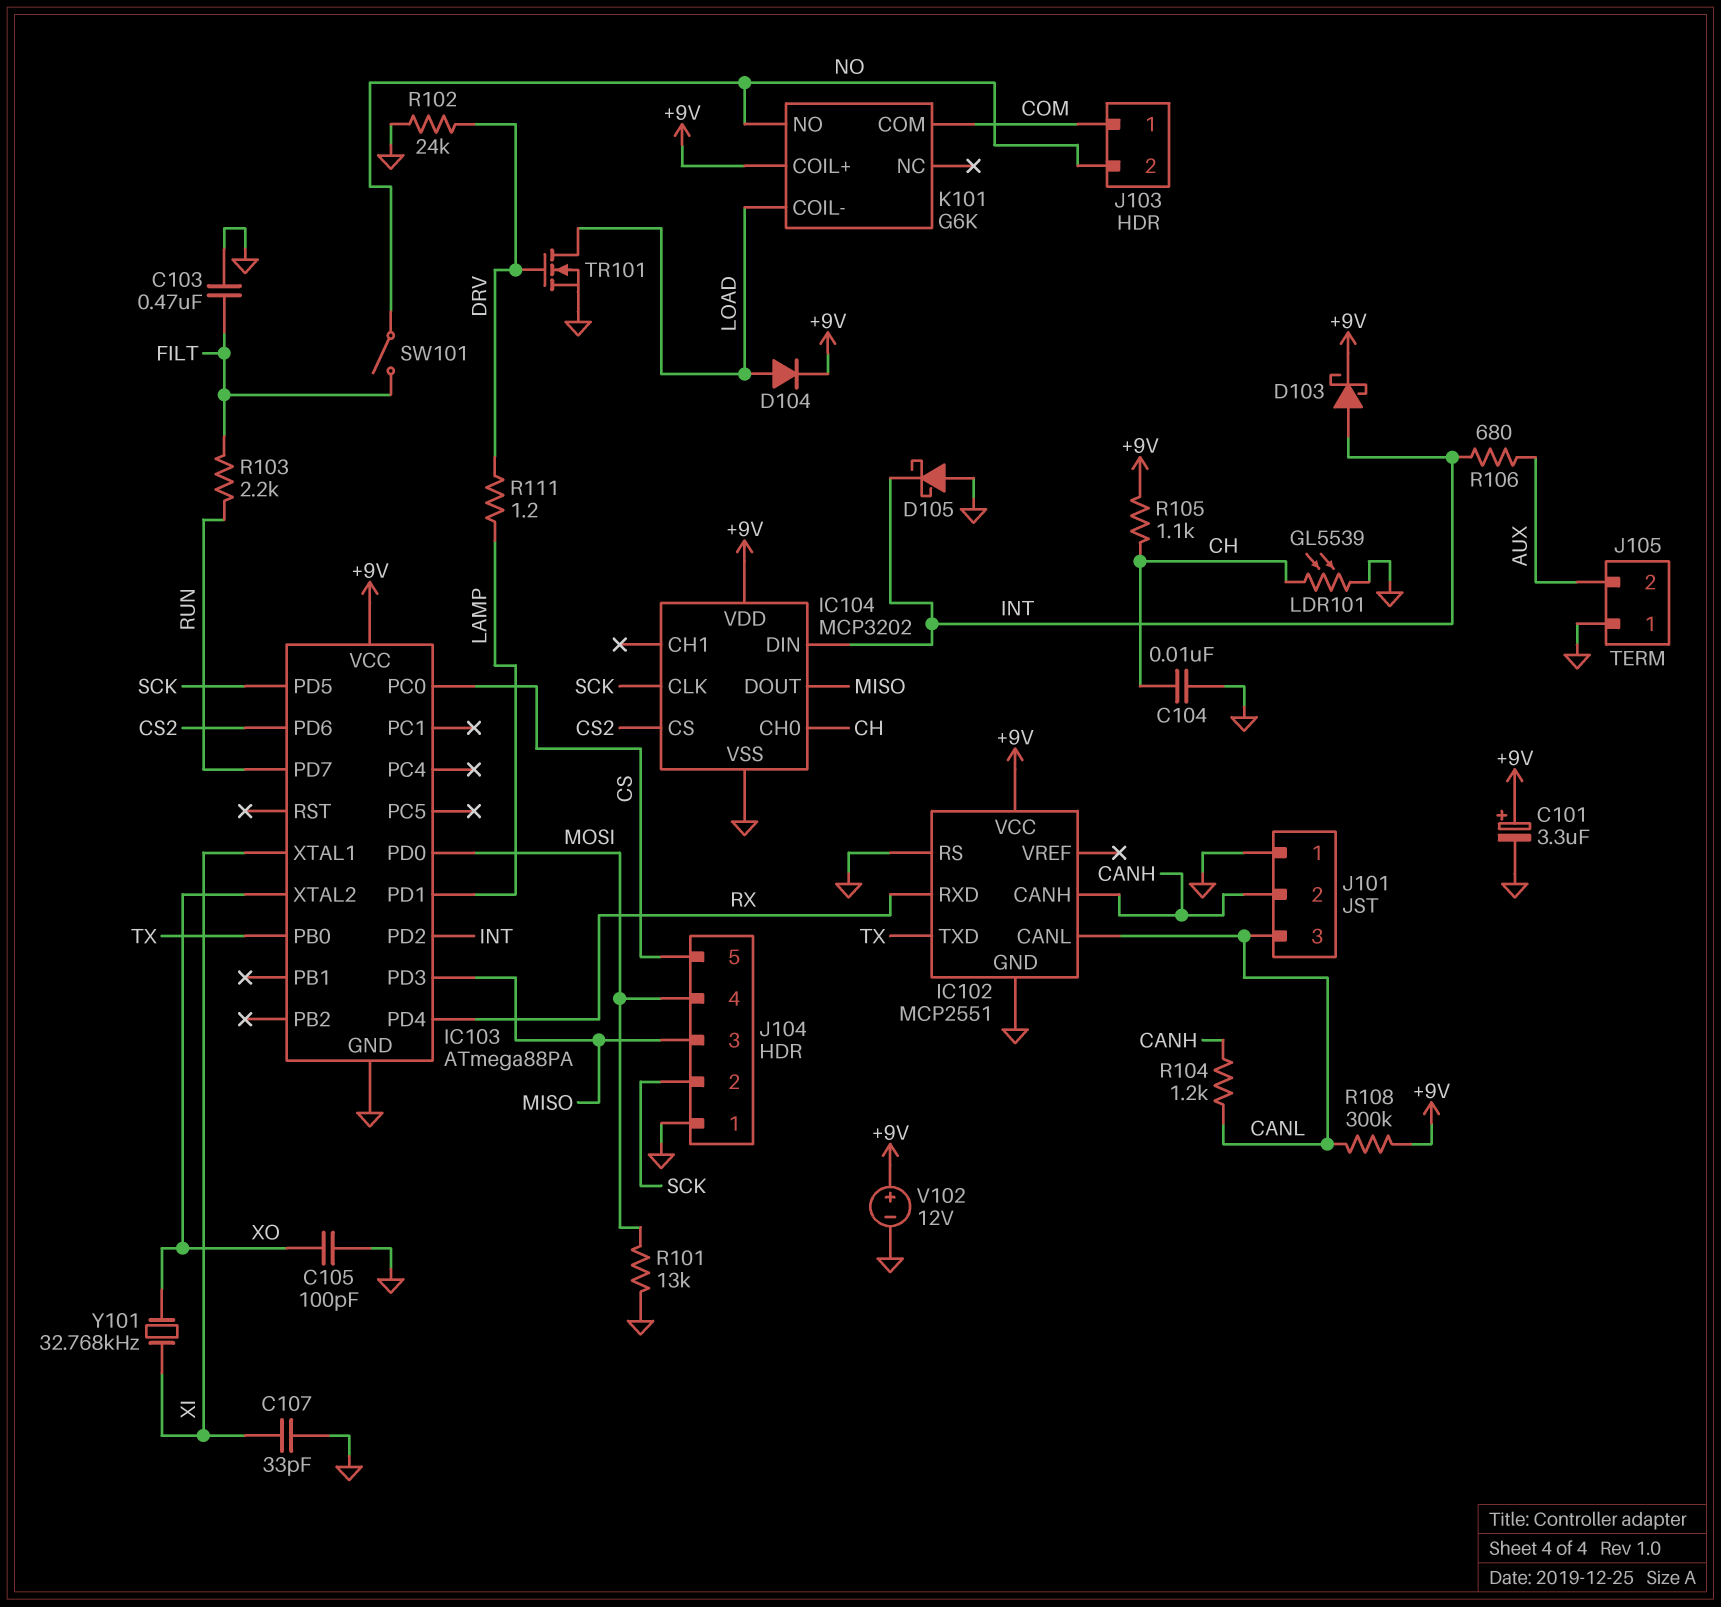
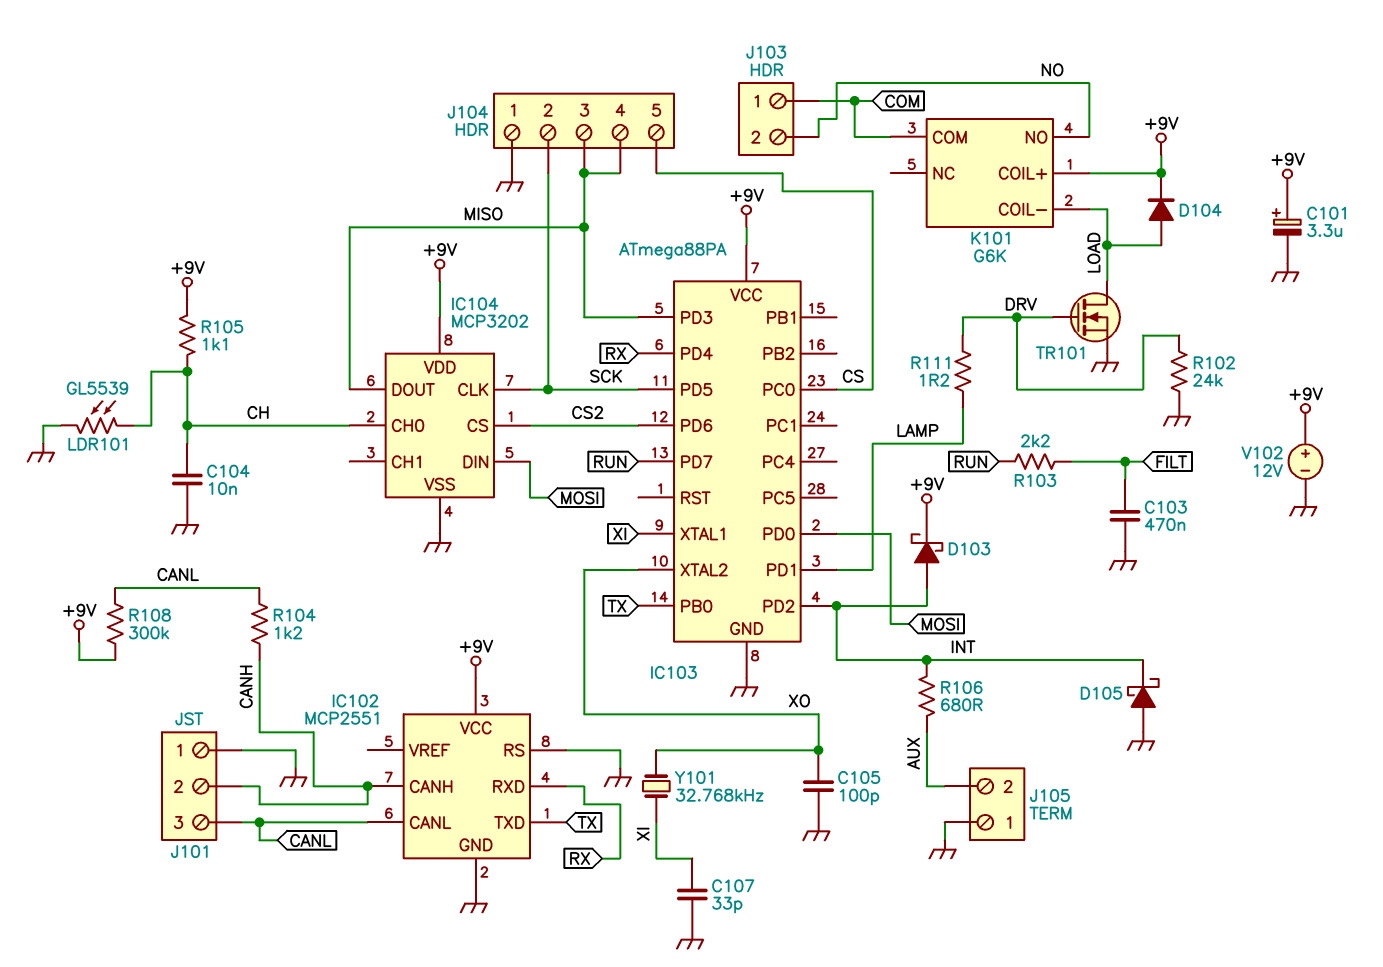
IC104 pin DIN: INT -> MOSI
J104 pin 4: MOSI -> MISO
R101: 13k (GND, MOSI) -> none
SW101: switch (FILT, NO) -> none

